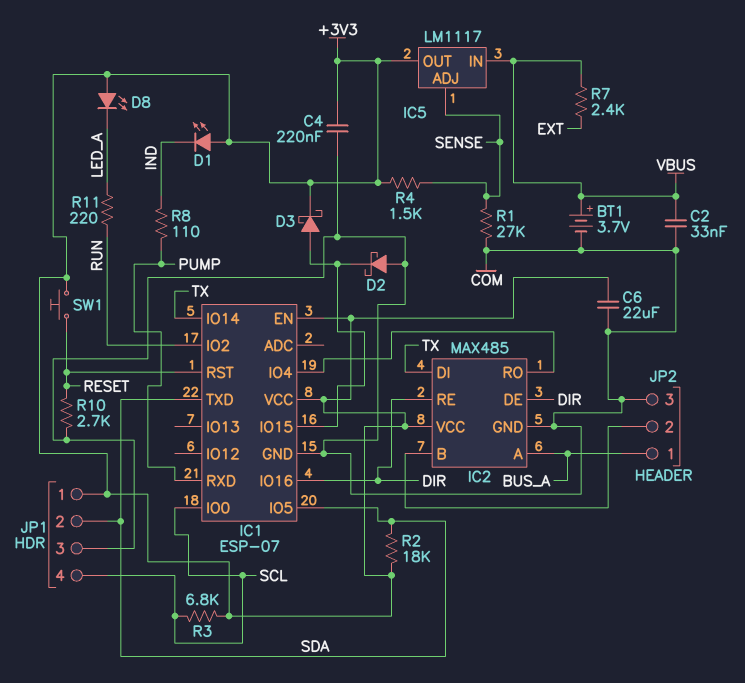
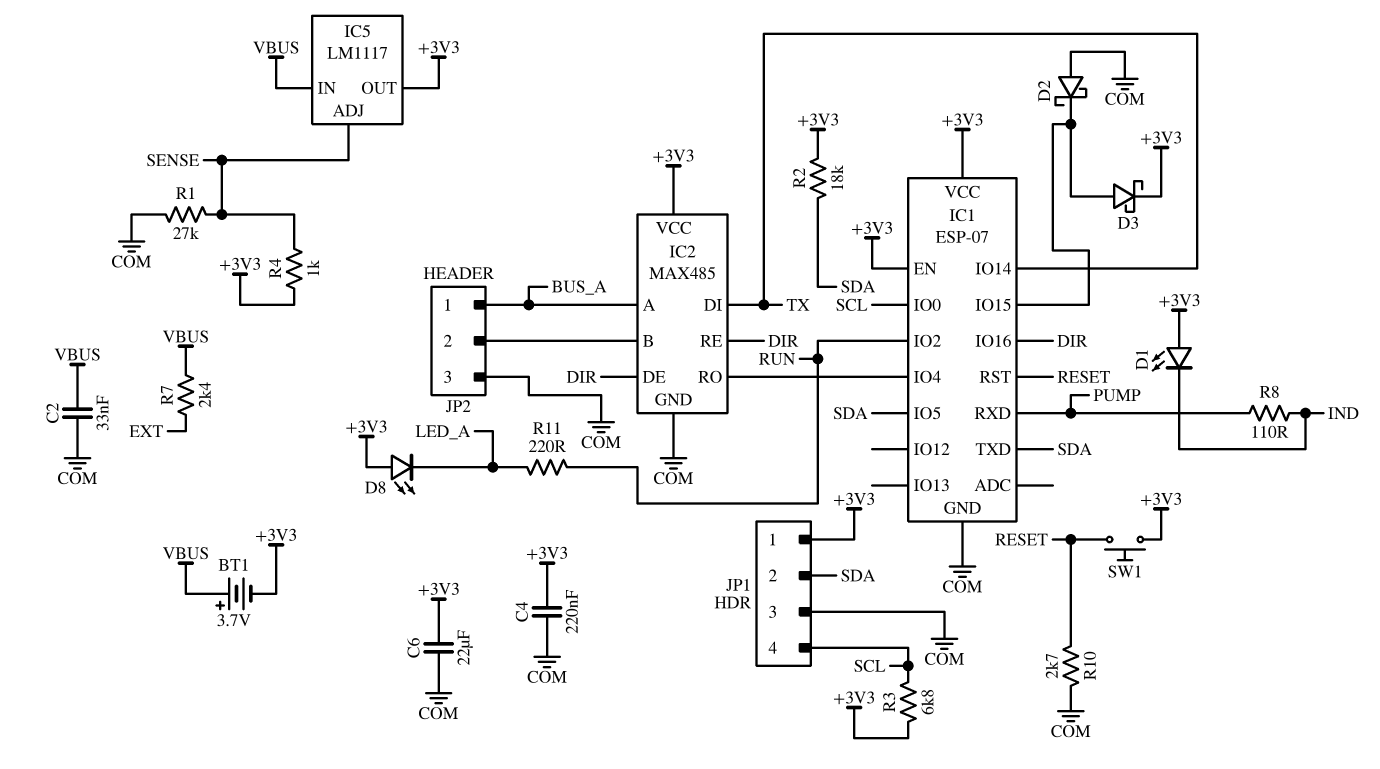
BT1: 3.7V (plus VBUS, minus COM) -> 3.7V (plus VBUS, minus +3V3)
R4: 1.5k (+3V3, SENSE) -> 1k (+3V3, SENSE)

